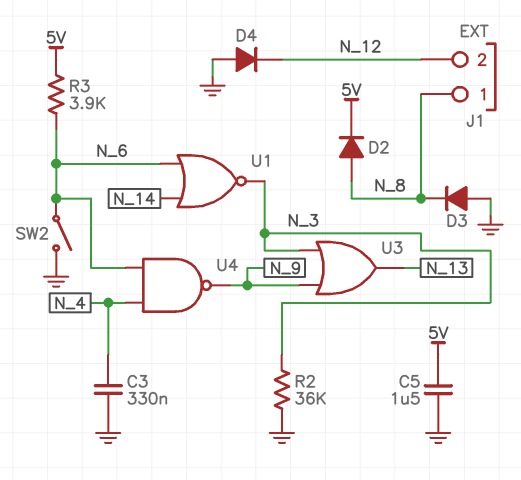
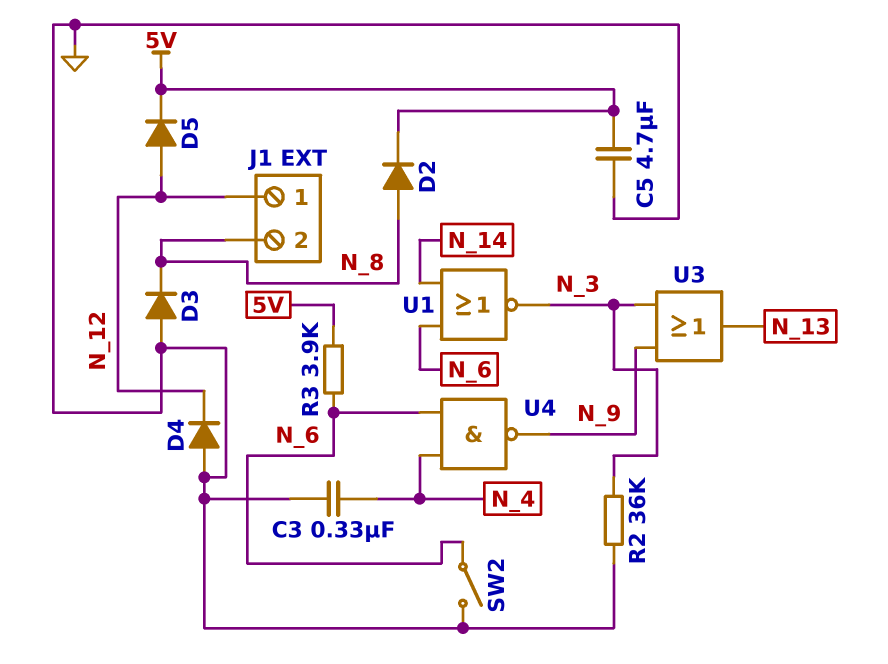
C5: 1.5uF (5V, GND) -> 4.7uF (5V, GND)
D5: none -> diode (A N_12, K 5V)
J1 pin 1: N_8 -> N_12
J1 pin 2: N_12 -> N_8

